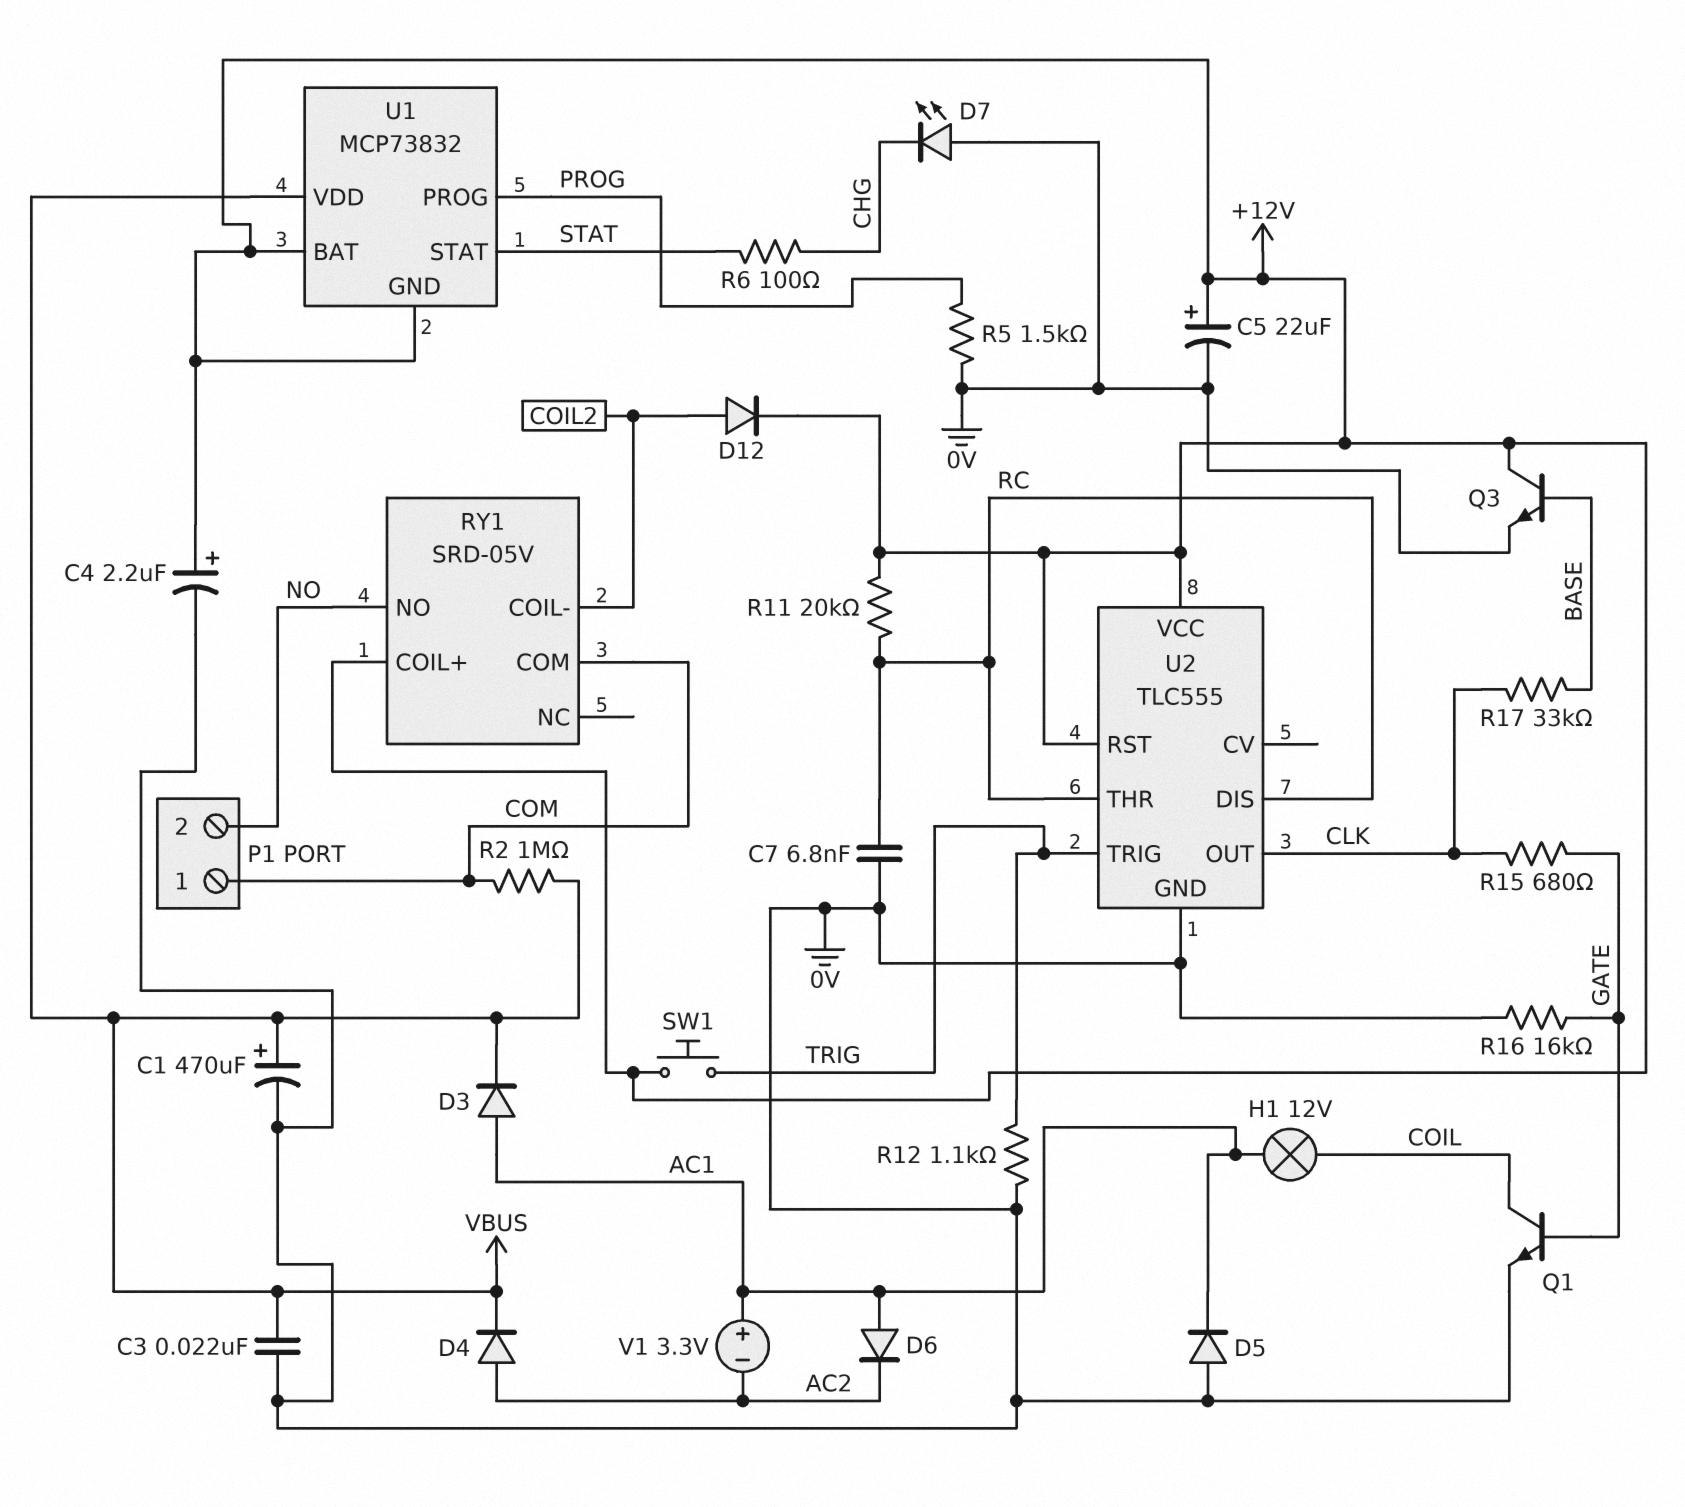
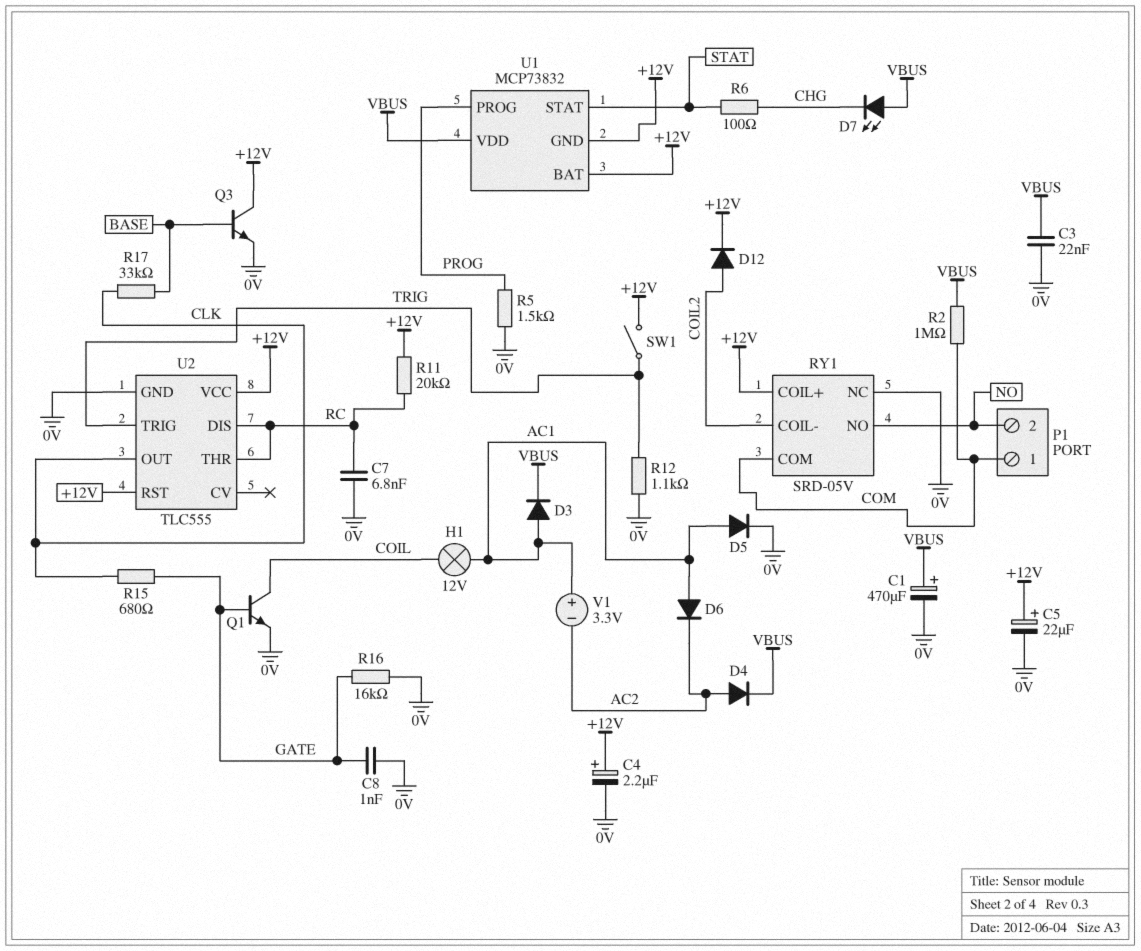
C8: none -> 1nF (0V, GATE)
D5: diode (A 0V, K AC1) -> diode (A AC1, K 0V)
D7: LED (A 0V, K CHG) -> LED (A VBUS, K CHG)
RY1 pin NC: none -> 0V
SW1: button (+12V, TRIG) -> switch (+12V, TRIG)

